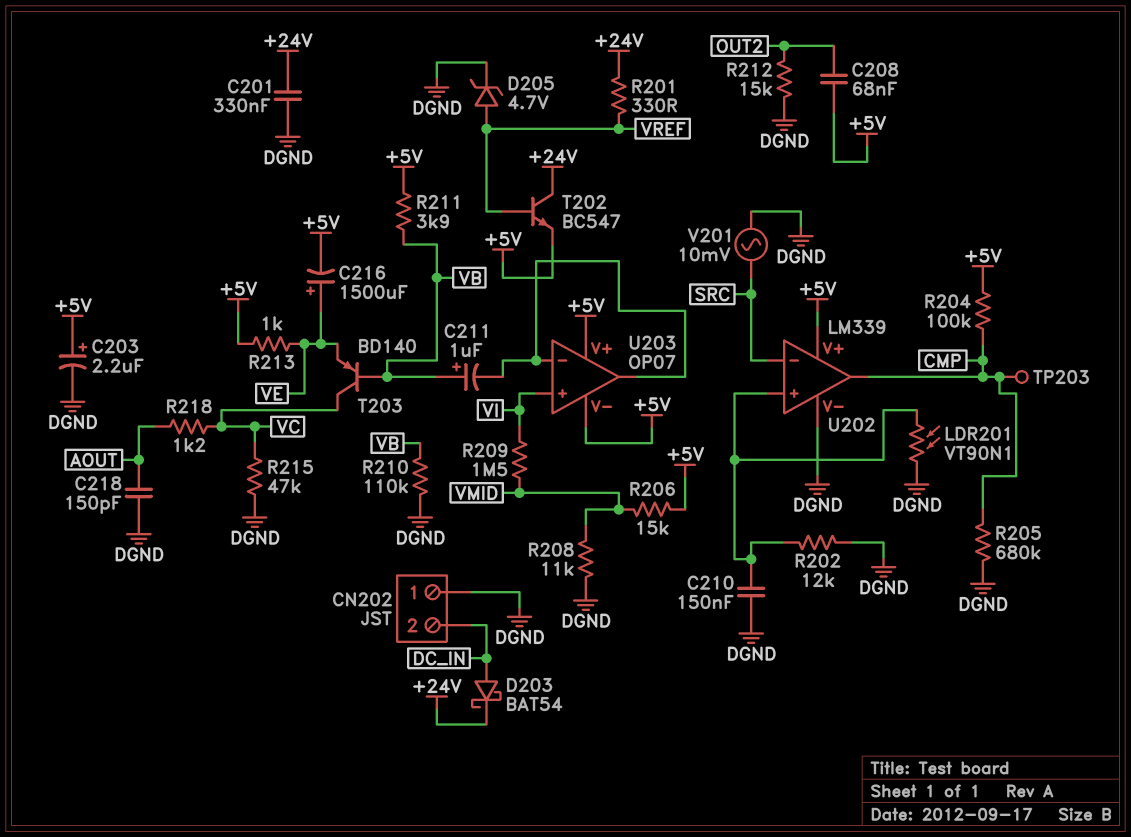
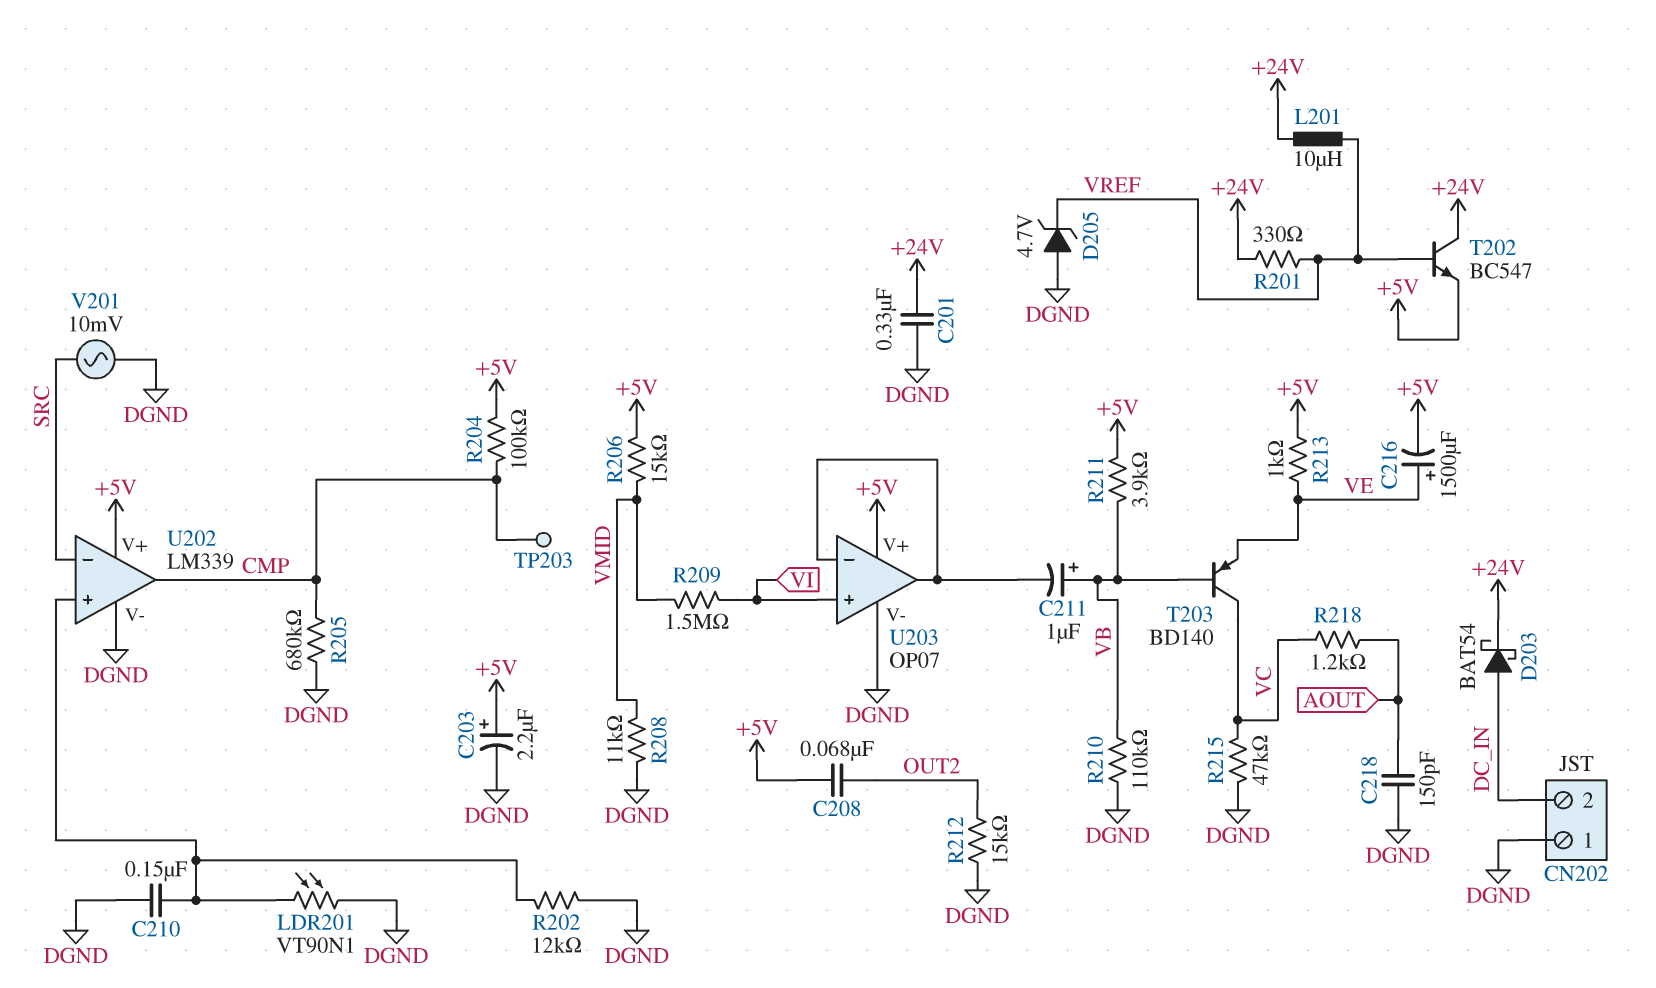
D205: zener 4.7V (A VREF, K DGND) -> zener 4.7V (A DGND, K VREF)
L201: none -> 10uH (+24V, VREF)
U203 pin V-: +5V -> DGND

